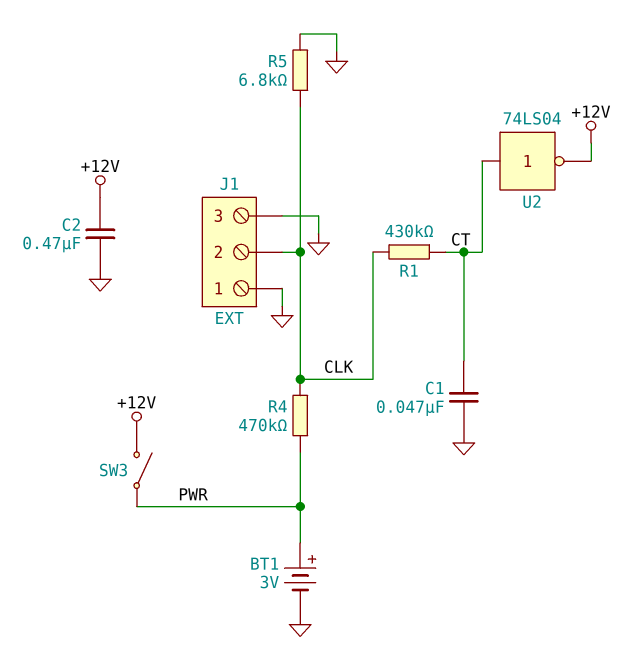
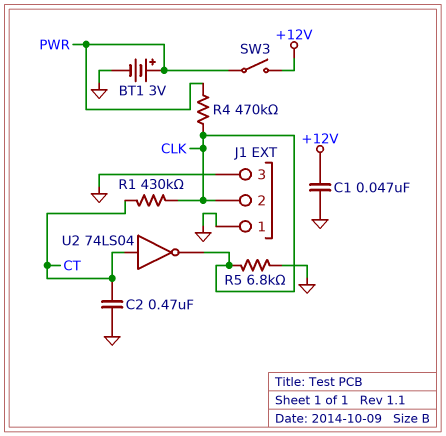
C1: 47nF (CT, GND) -> 47nF (+12V, GND)
C2: 470nF (+12V, GND) -> 470nF (CT, GND)
U2: NOT 74LS04 (in CT, out +12V) -> NOT 74LS04 (in CT, out CLK)

